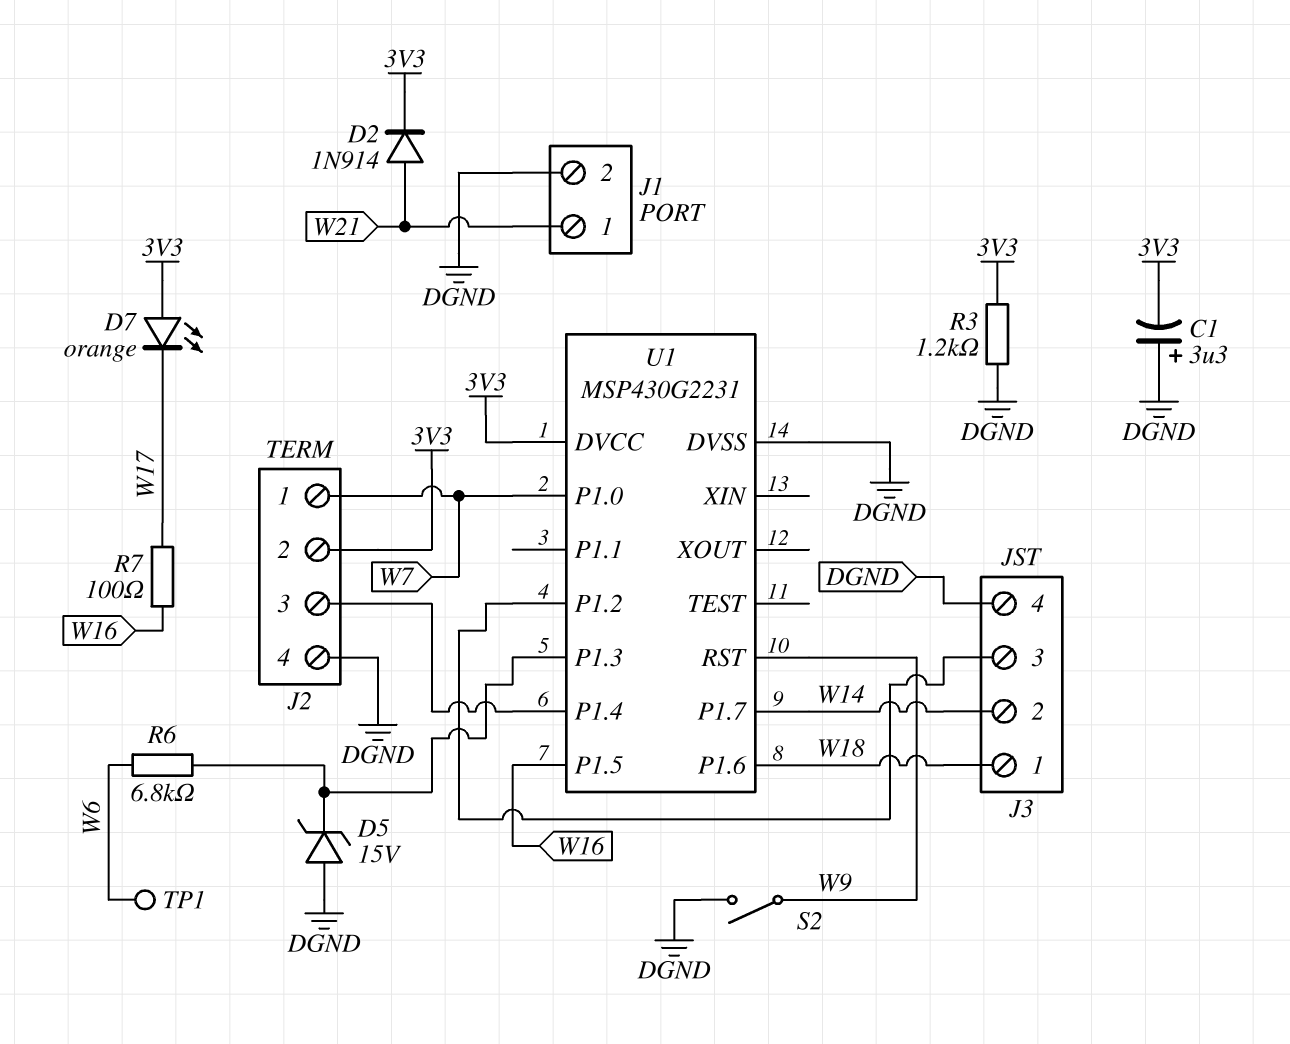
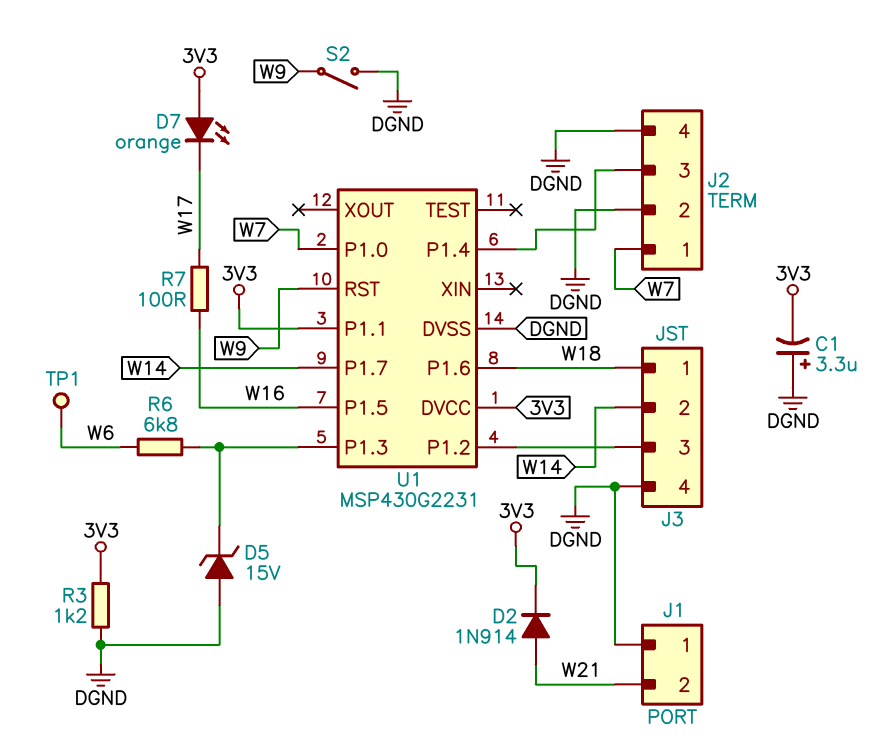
J1 pin 1: W21 -> DGND
J1 pin 2: DGND -> W21
J2 pin 2: 3V3 -> DGND
U1 pin P1.1: none -> 3V3

